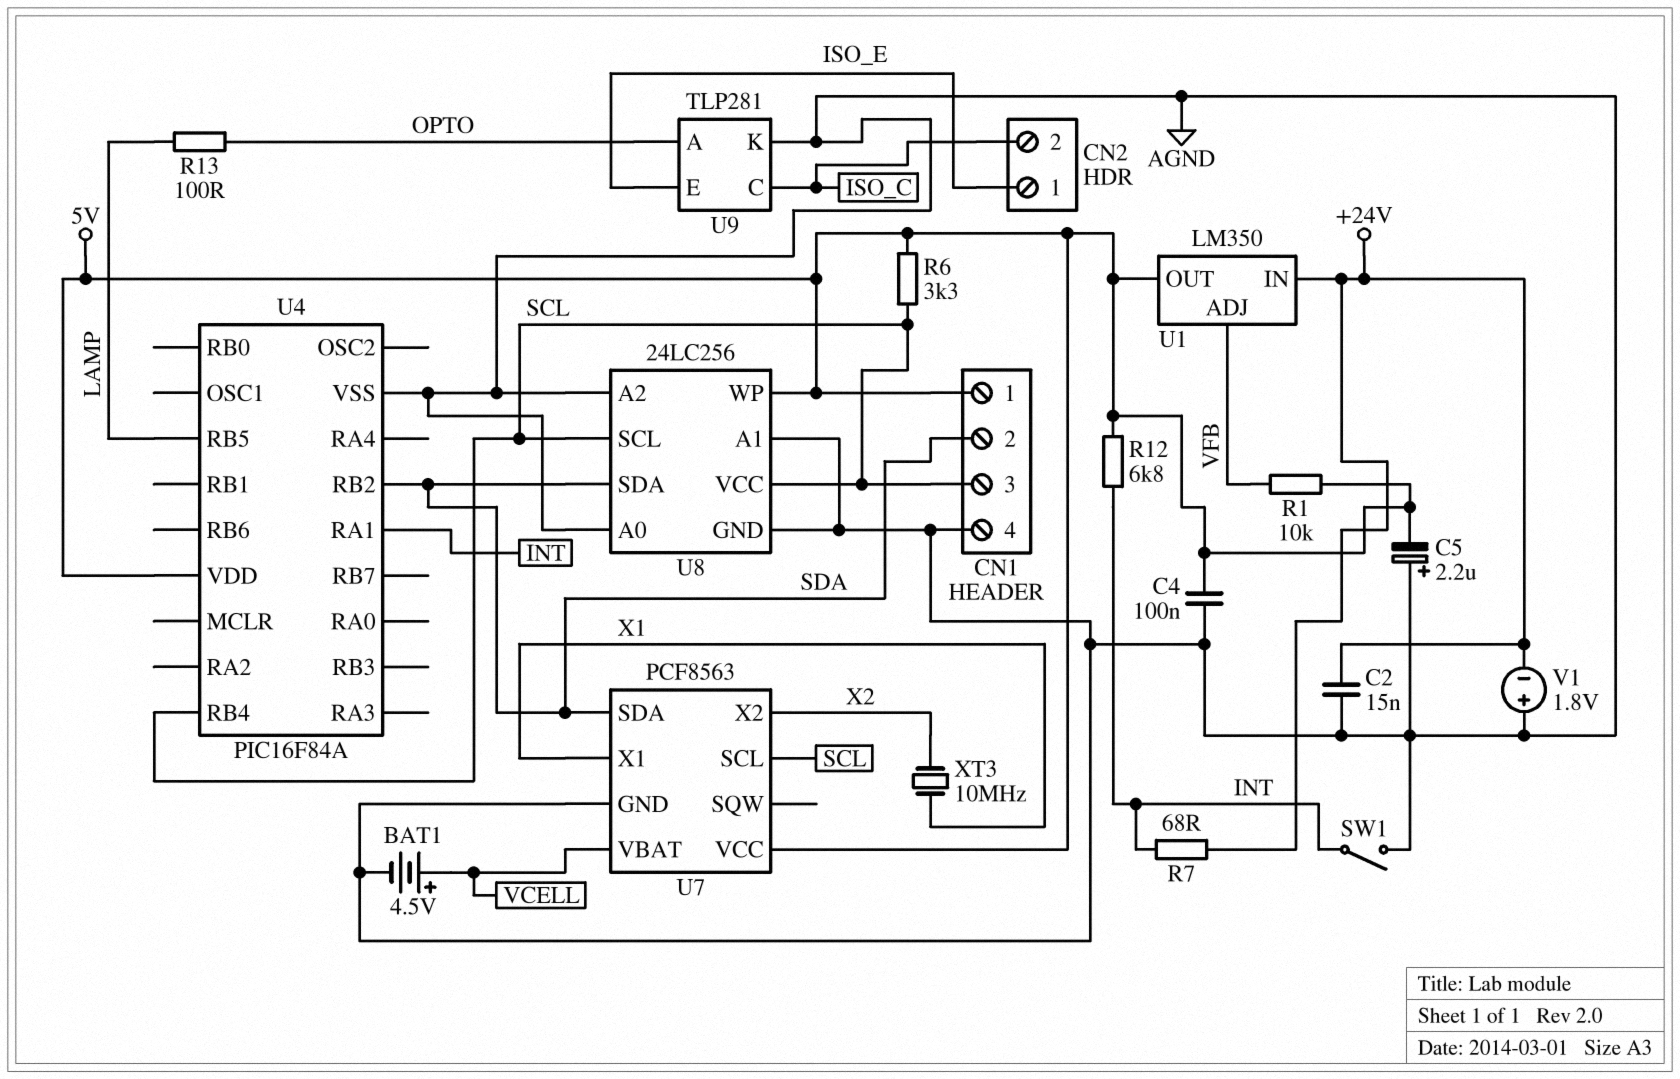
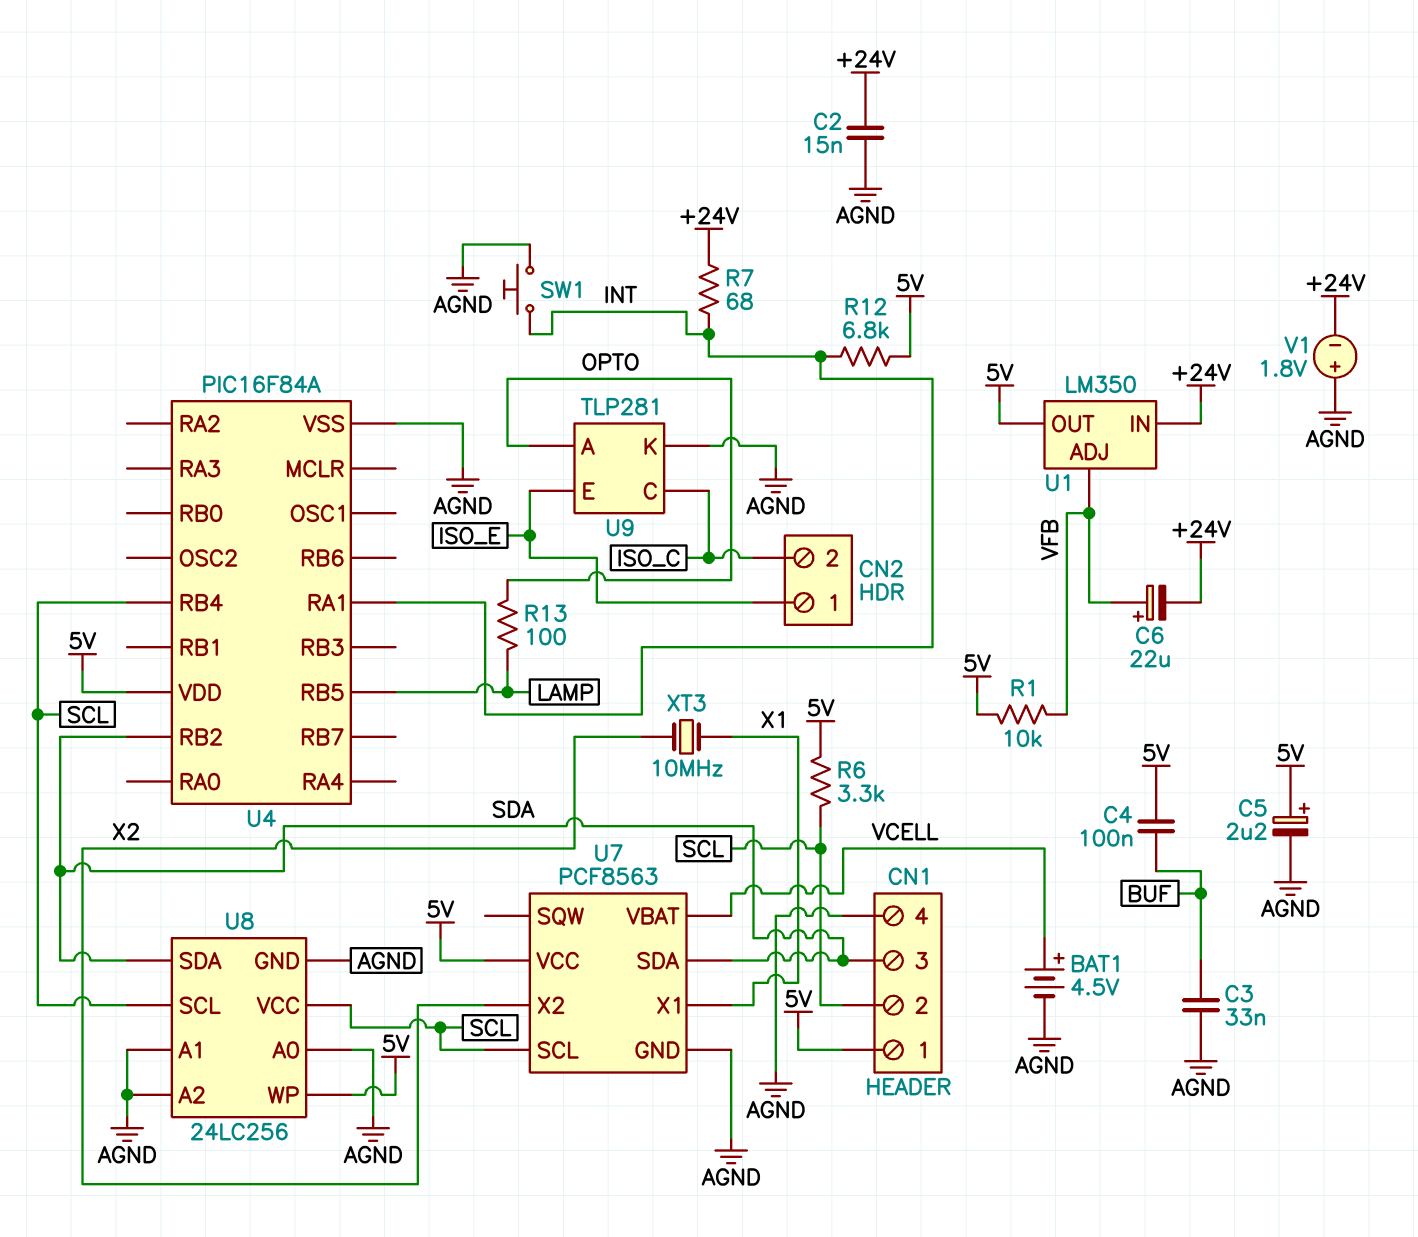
C3: none -> 33nF (AGND, BUF)
C4: 100nF (5V, AGND) -> 100nF (5V, BUF)
C5: 2.2uF (plus AGND, minus 5V) -> 2.2uF (plus 5V, minus AGND)
C6: none -> 22uF (plus VFB, minus +24V)
CN1 pin 2: SDA -> SCL
CN1 pin 3: SCL -> SDA
SW1: switch (AGND, INT) -> button (AGND, INT)

